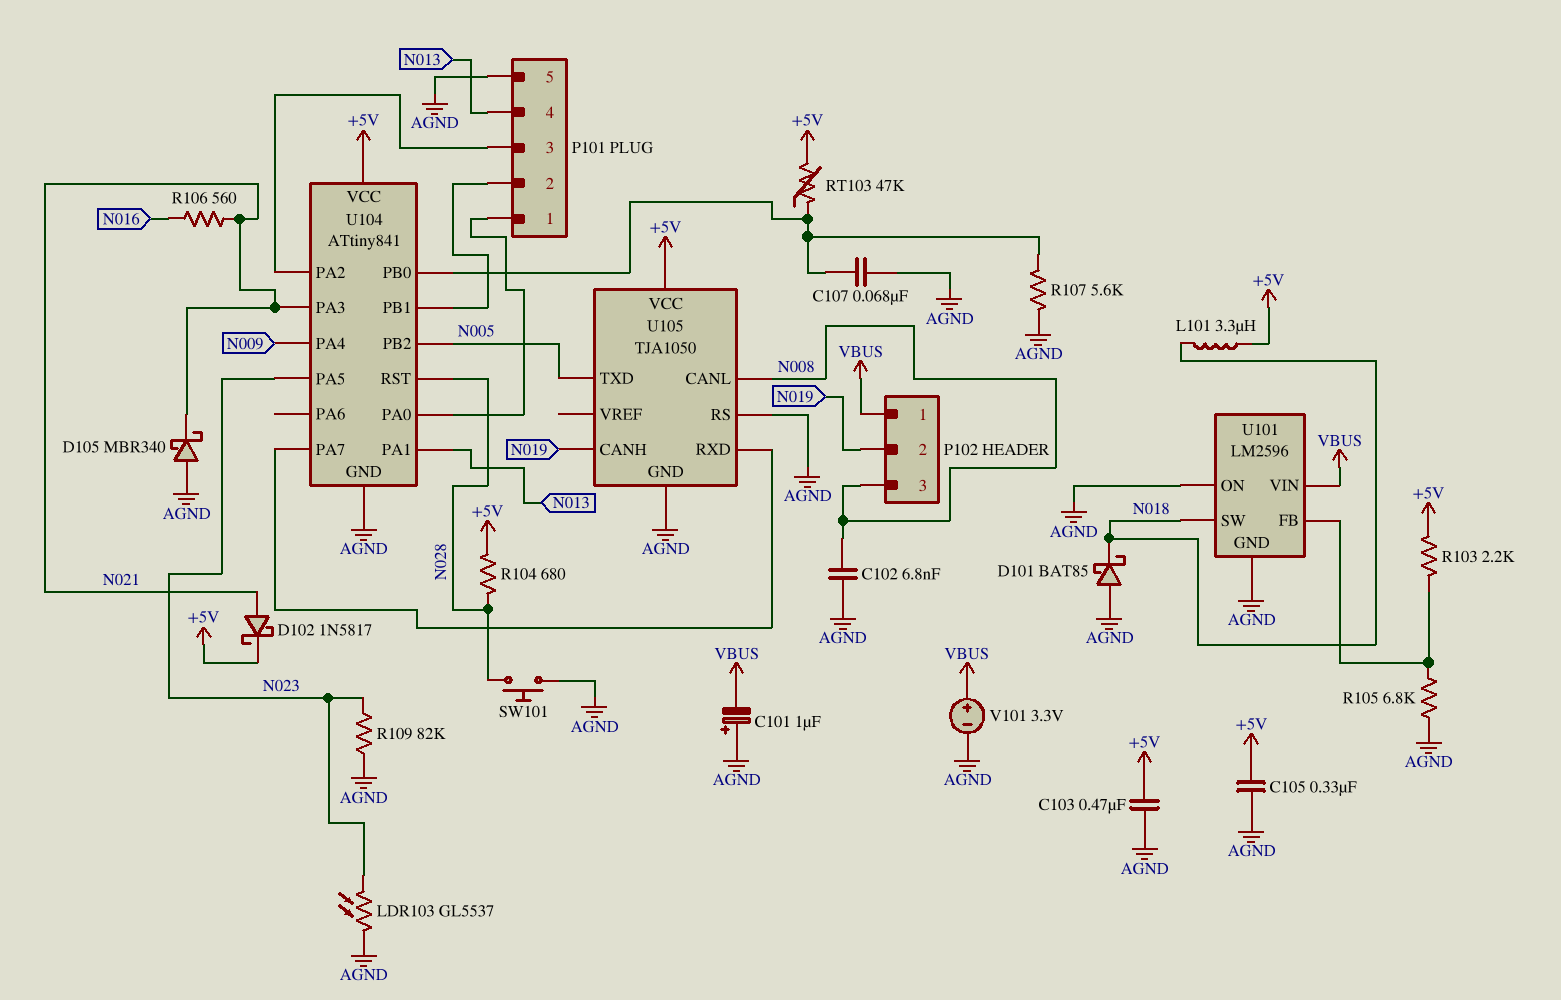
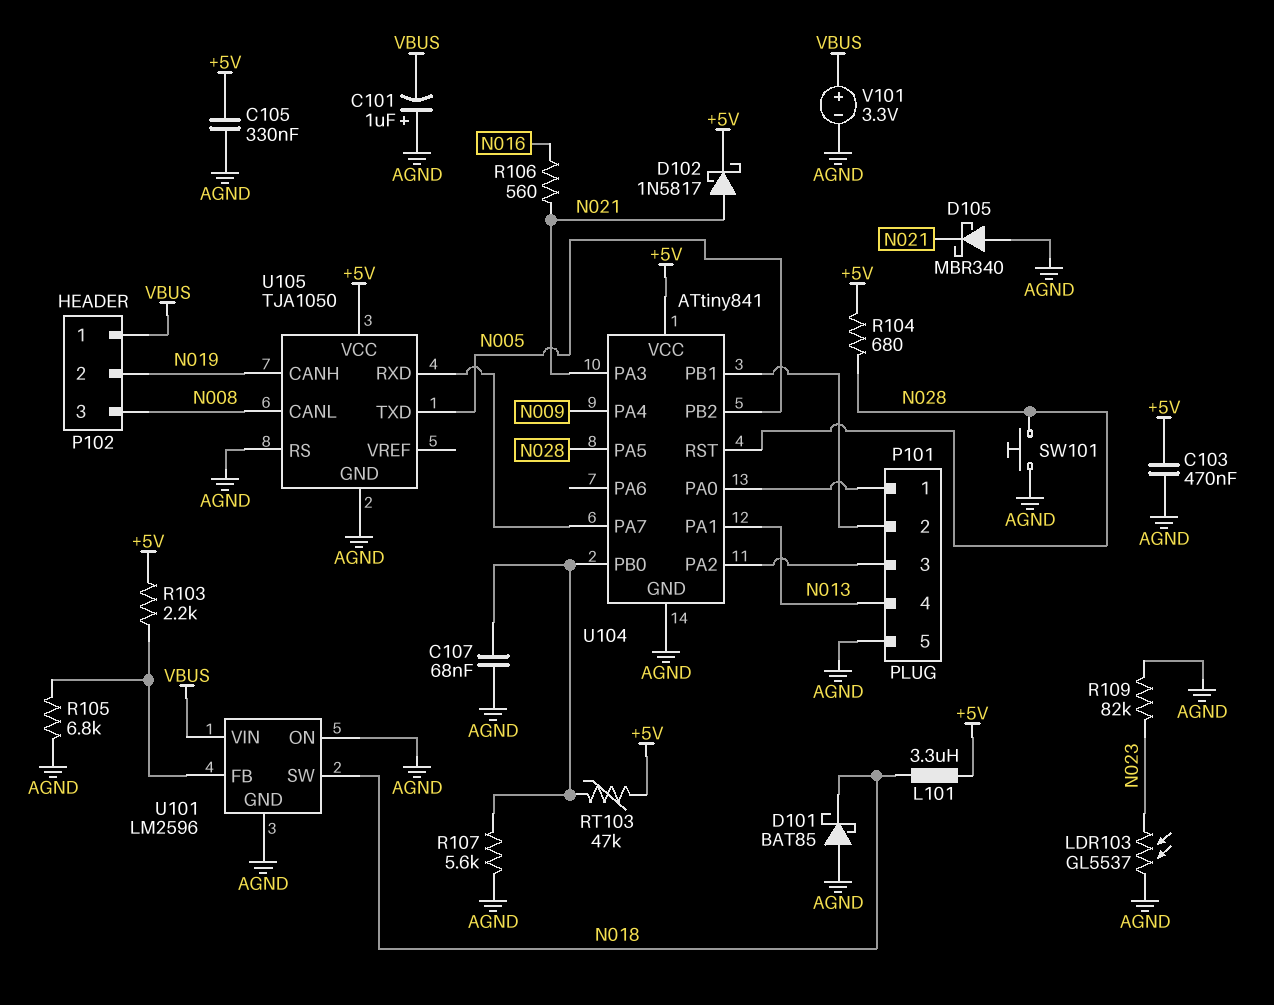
C102: 6.8nF (AGND, N008) -> none
U104 pin PA5: N023 -> N028

